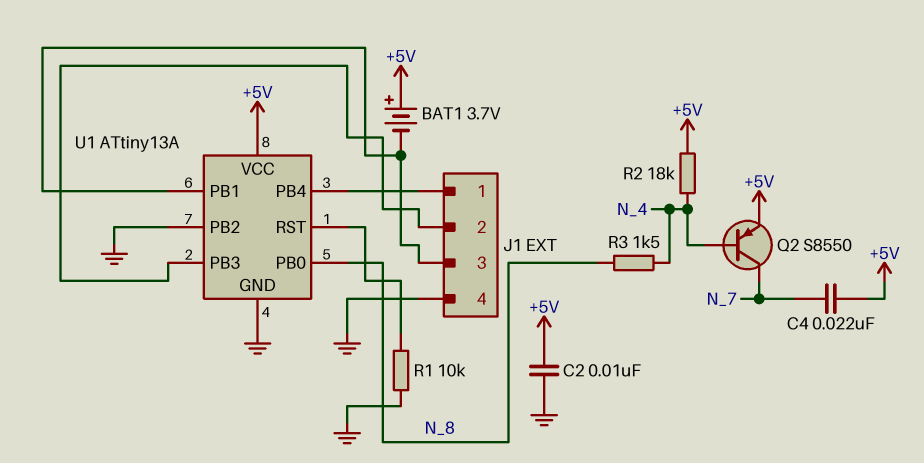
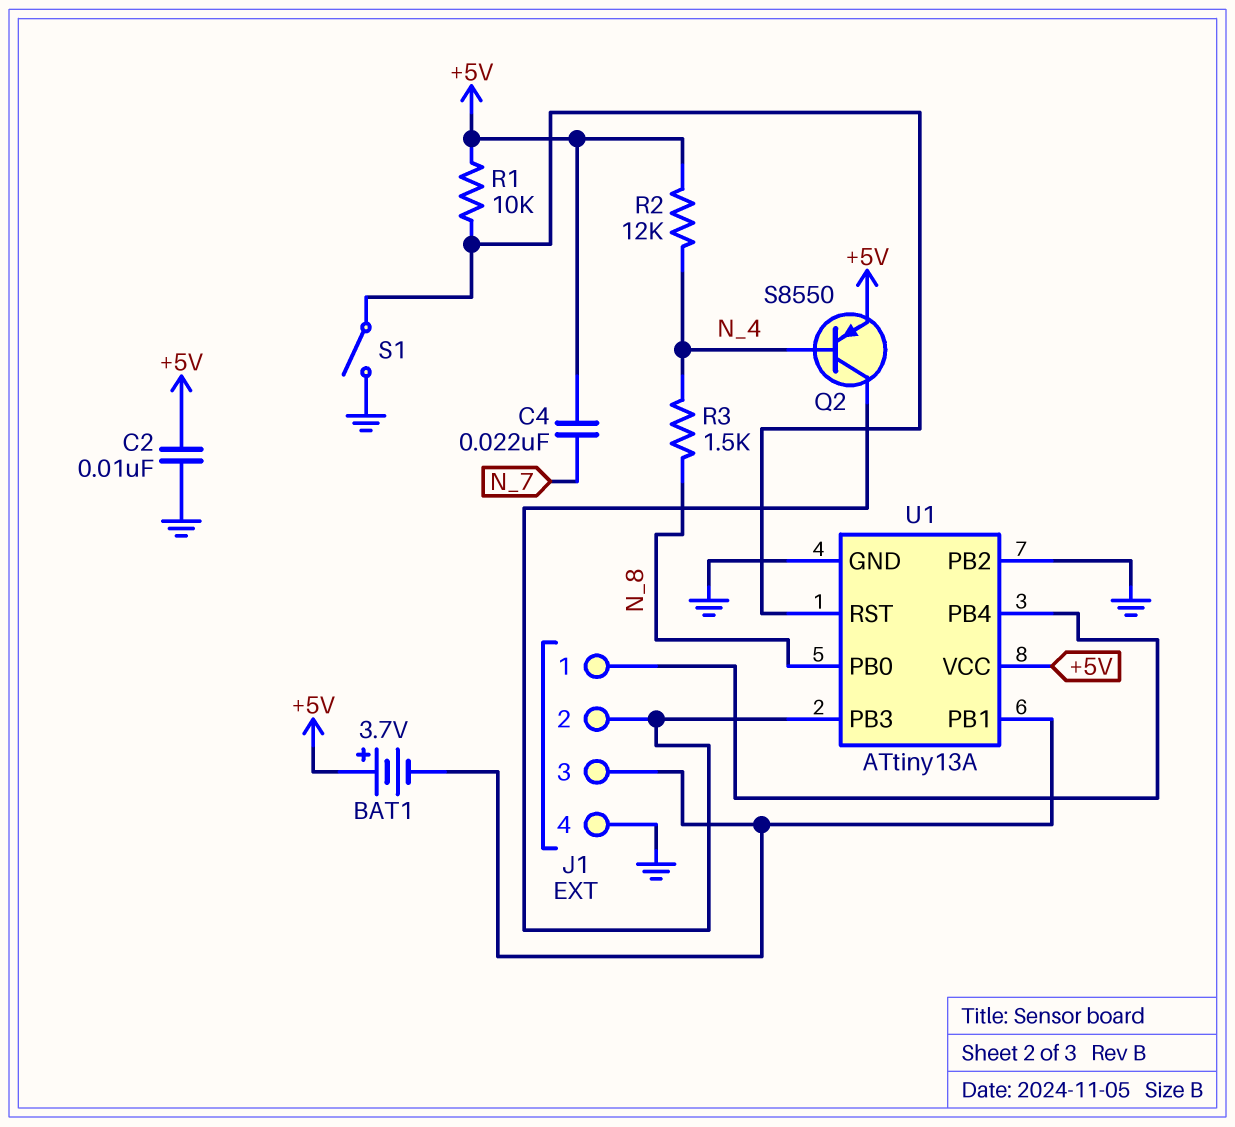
Q2: PNP S8550 (B N_4, C N_7, E +5V) -> PNP S8550 (B N_4, C J1/2, E +5V)
R1: 10k (GND, U1/RST) -> 10k (+5V, U1/RST)
R2: 18k (+5V, N_4) -> 12k (+5V, N_4)
S1: none -> switch (GND, U1/RST)

